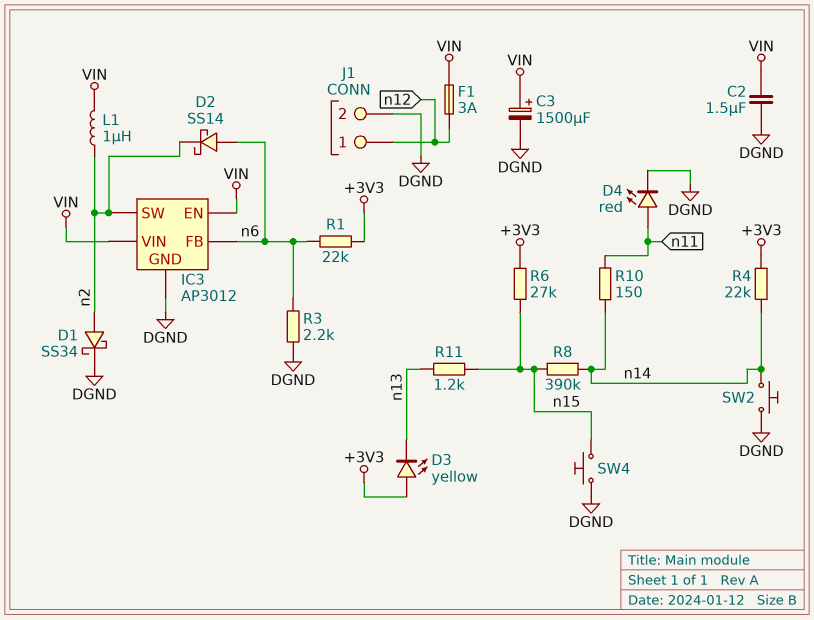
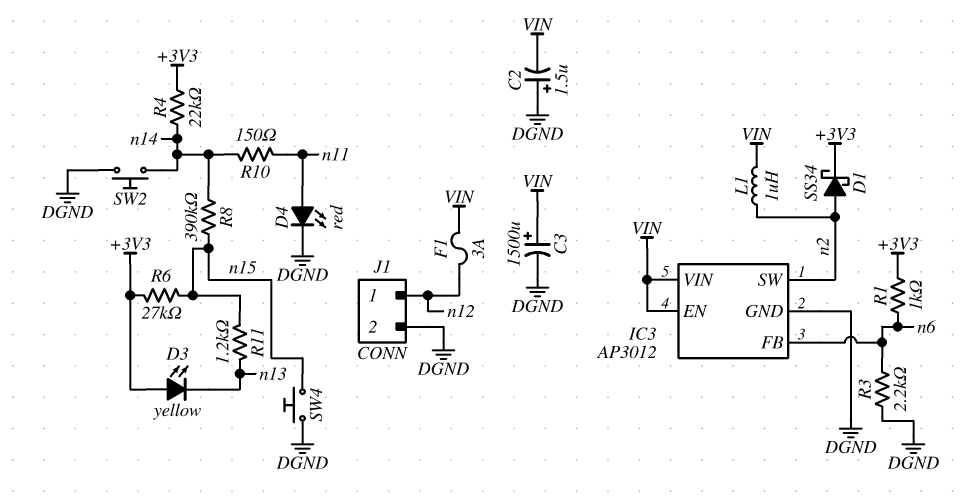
C2: 1.5uF (DGND, VIN) -> 1.5uF (plus DGND, minus VIN)
D1: schottky SS34 (A n2, K DGND) -> schottky SS34 (A n2, K +3V3)
D2: schottky SS14 (A n6, K n2) -> none
R1: 22k (+3V3, n6) -> 1k (+3V3, n6)

